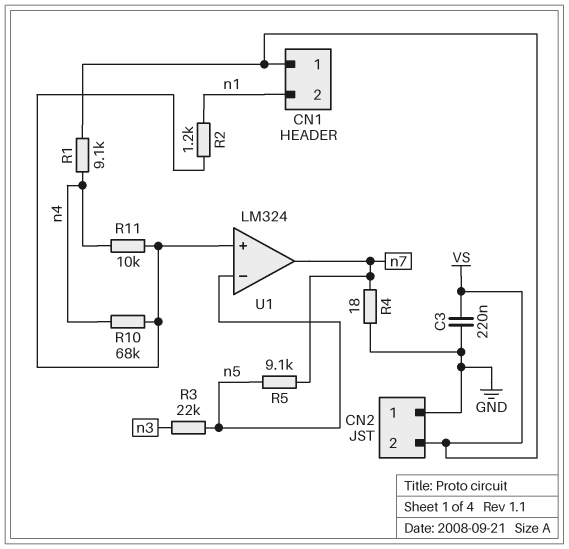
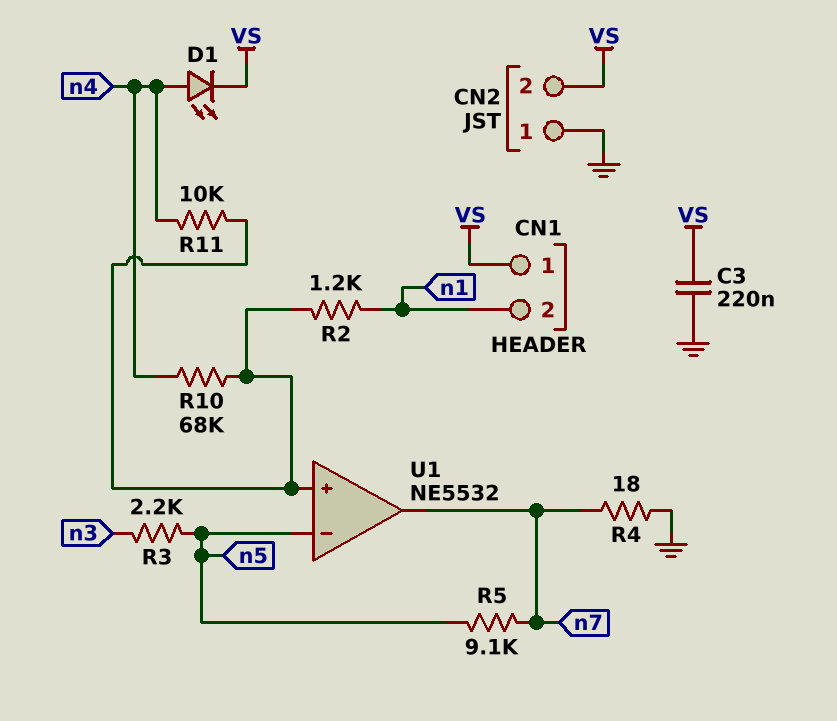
D1: none -> LED (A n4, K VS)
R1: 9.1k (VS, n4) -> none
R3: 22k (n3, n5) -> 2.2k (n3, n5)
U1: LM324 -> NE5532

